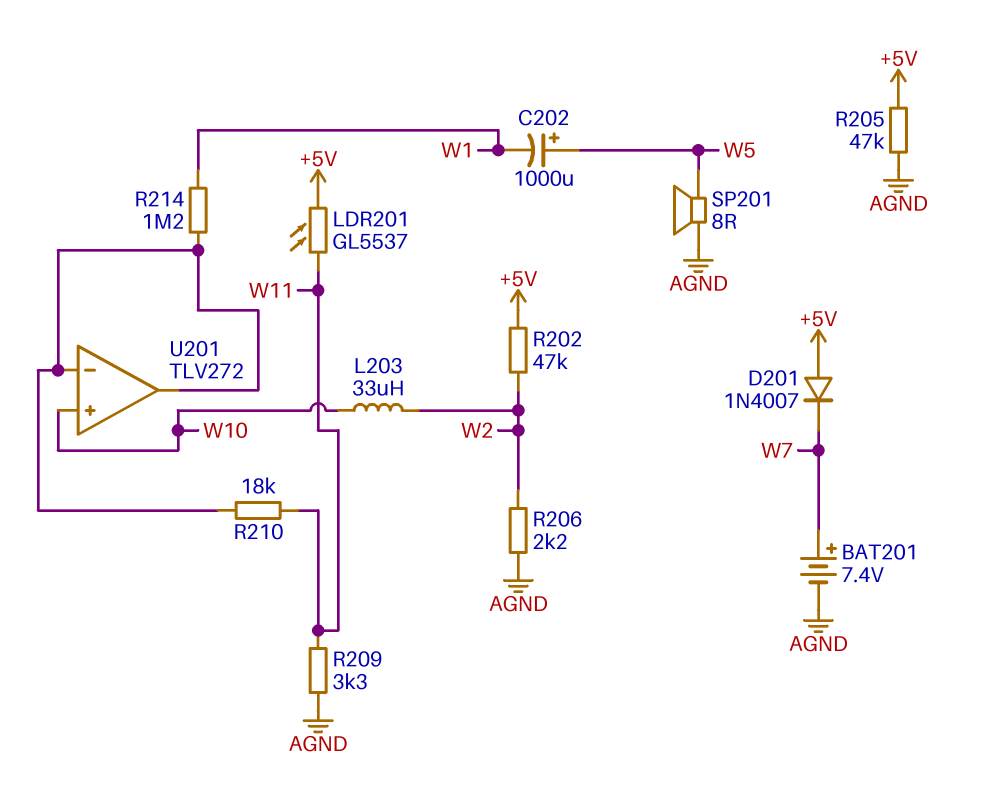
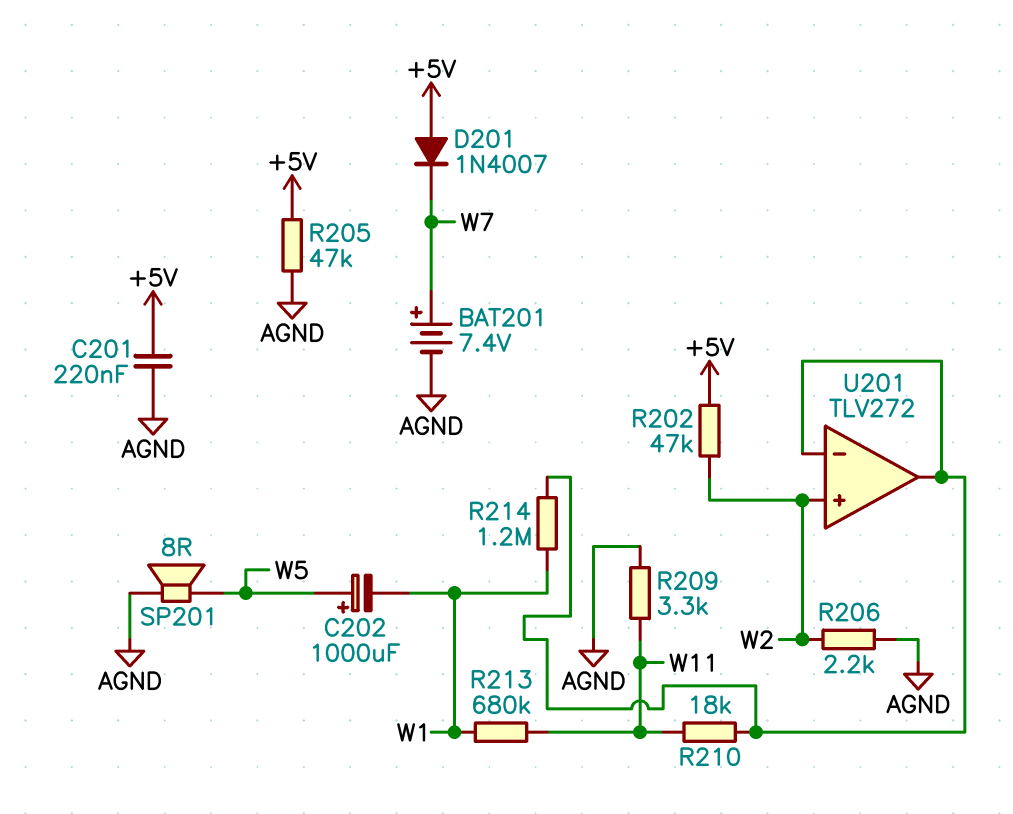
C201: none -> 220nF (+5V, AGND)
L203: 33uH (W2, W10) -> none
LDR201: GL5537 (+5V, W11) -> none
R213: none -> 680k (W1, W11)
U201 pin in+: W10 -> W2

